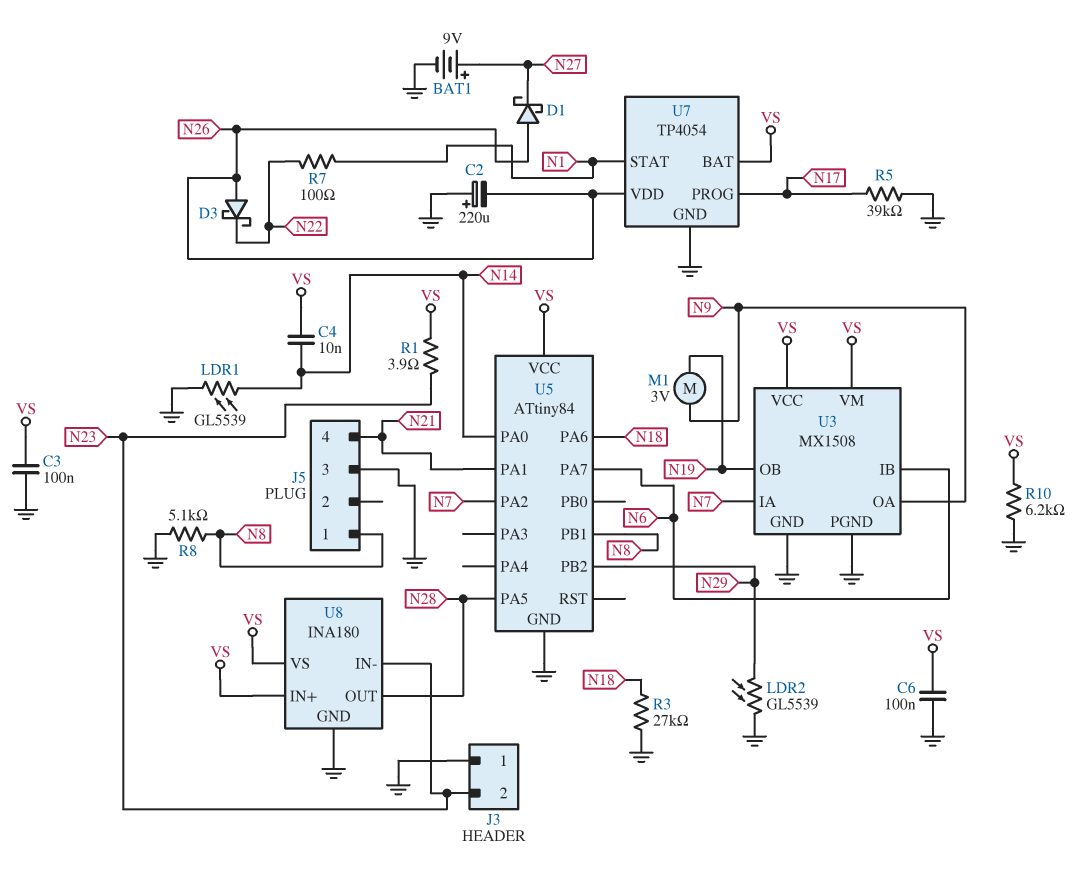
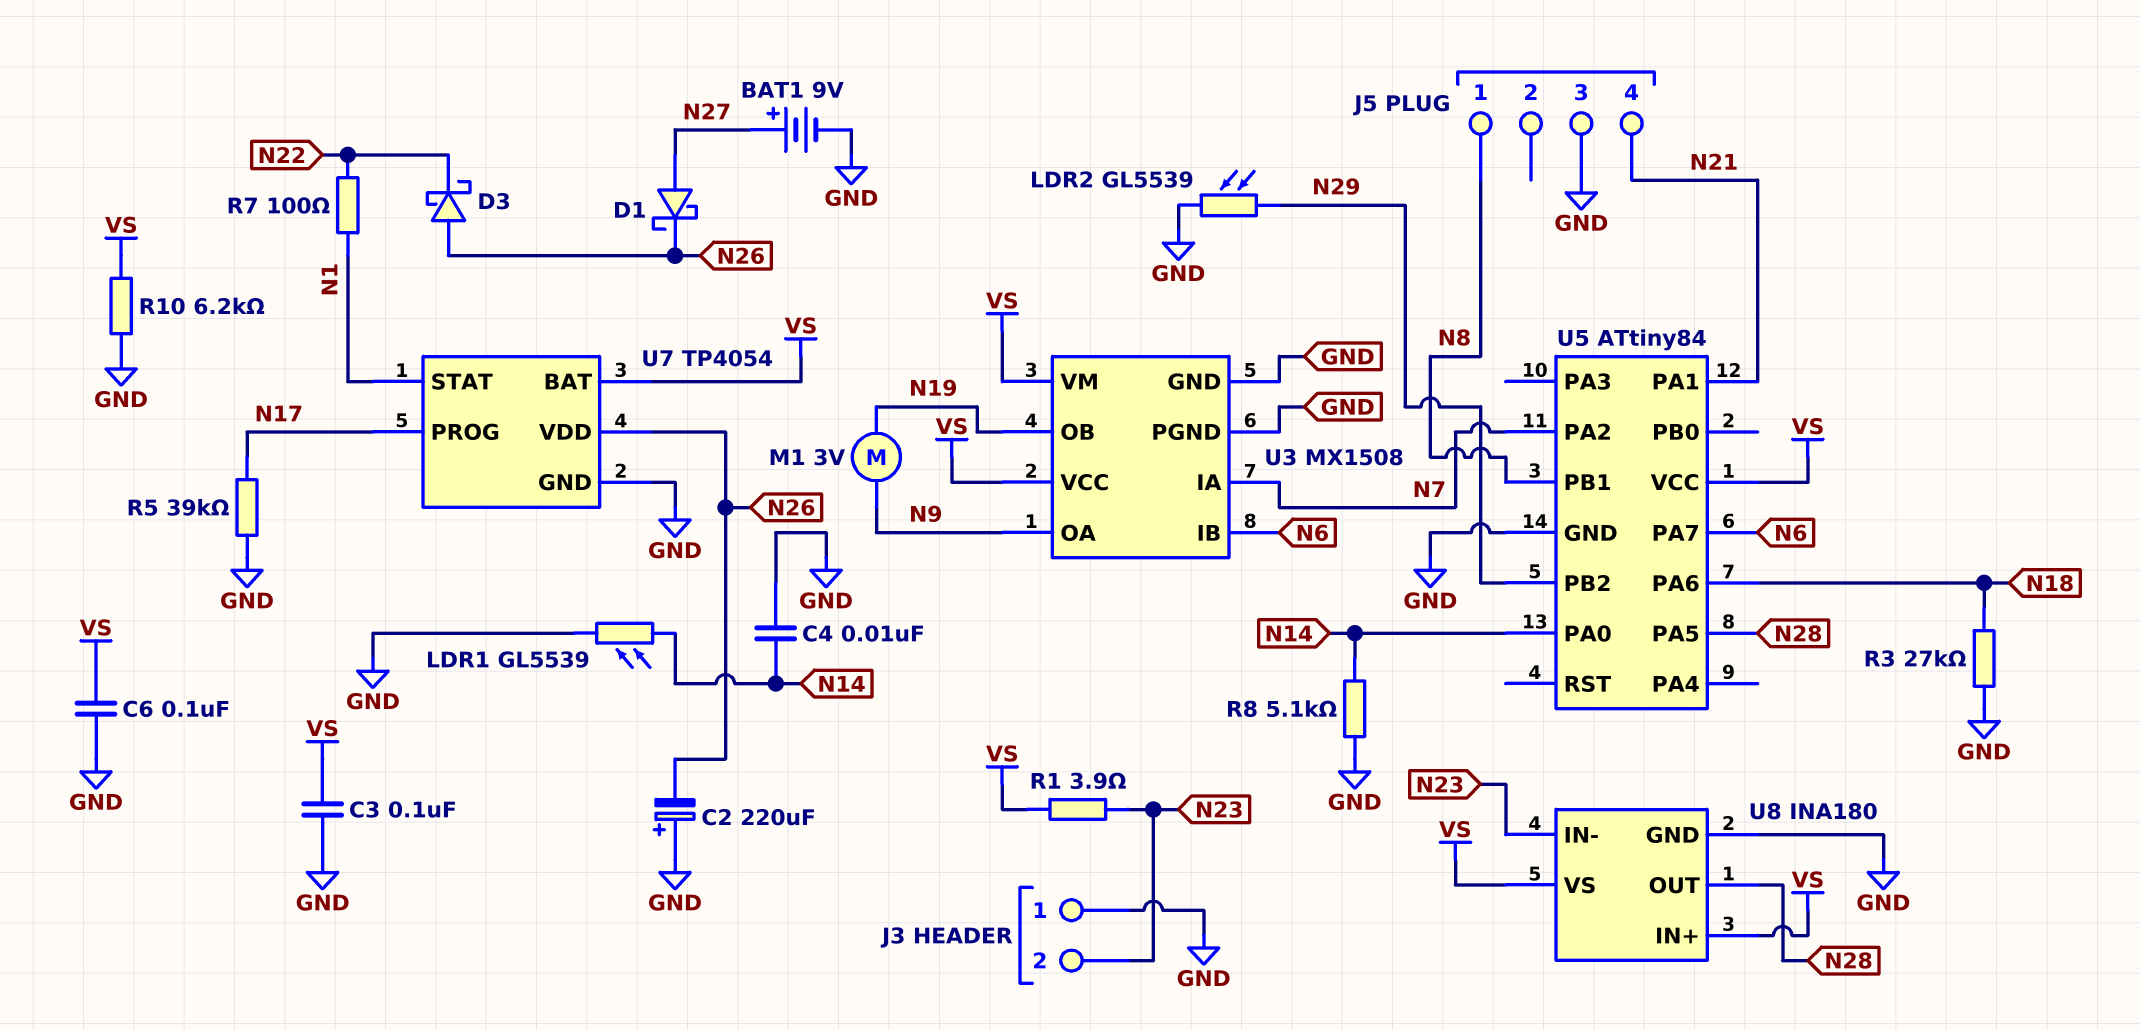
C4: 10nF (N14, VS) -> 10nF (GND, N14)
D1: schottky (A N26, K N27) -> schottky (A N27, K N26)
R8: 5.1k (GND, N8) -> 5.1k (GND, N14)

